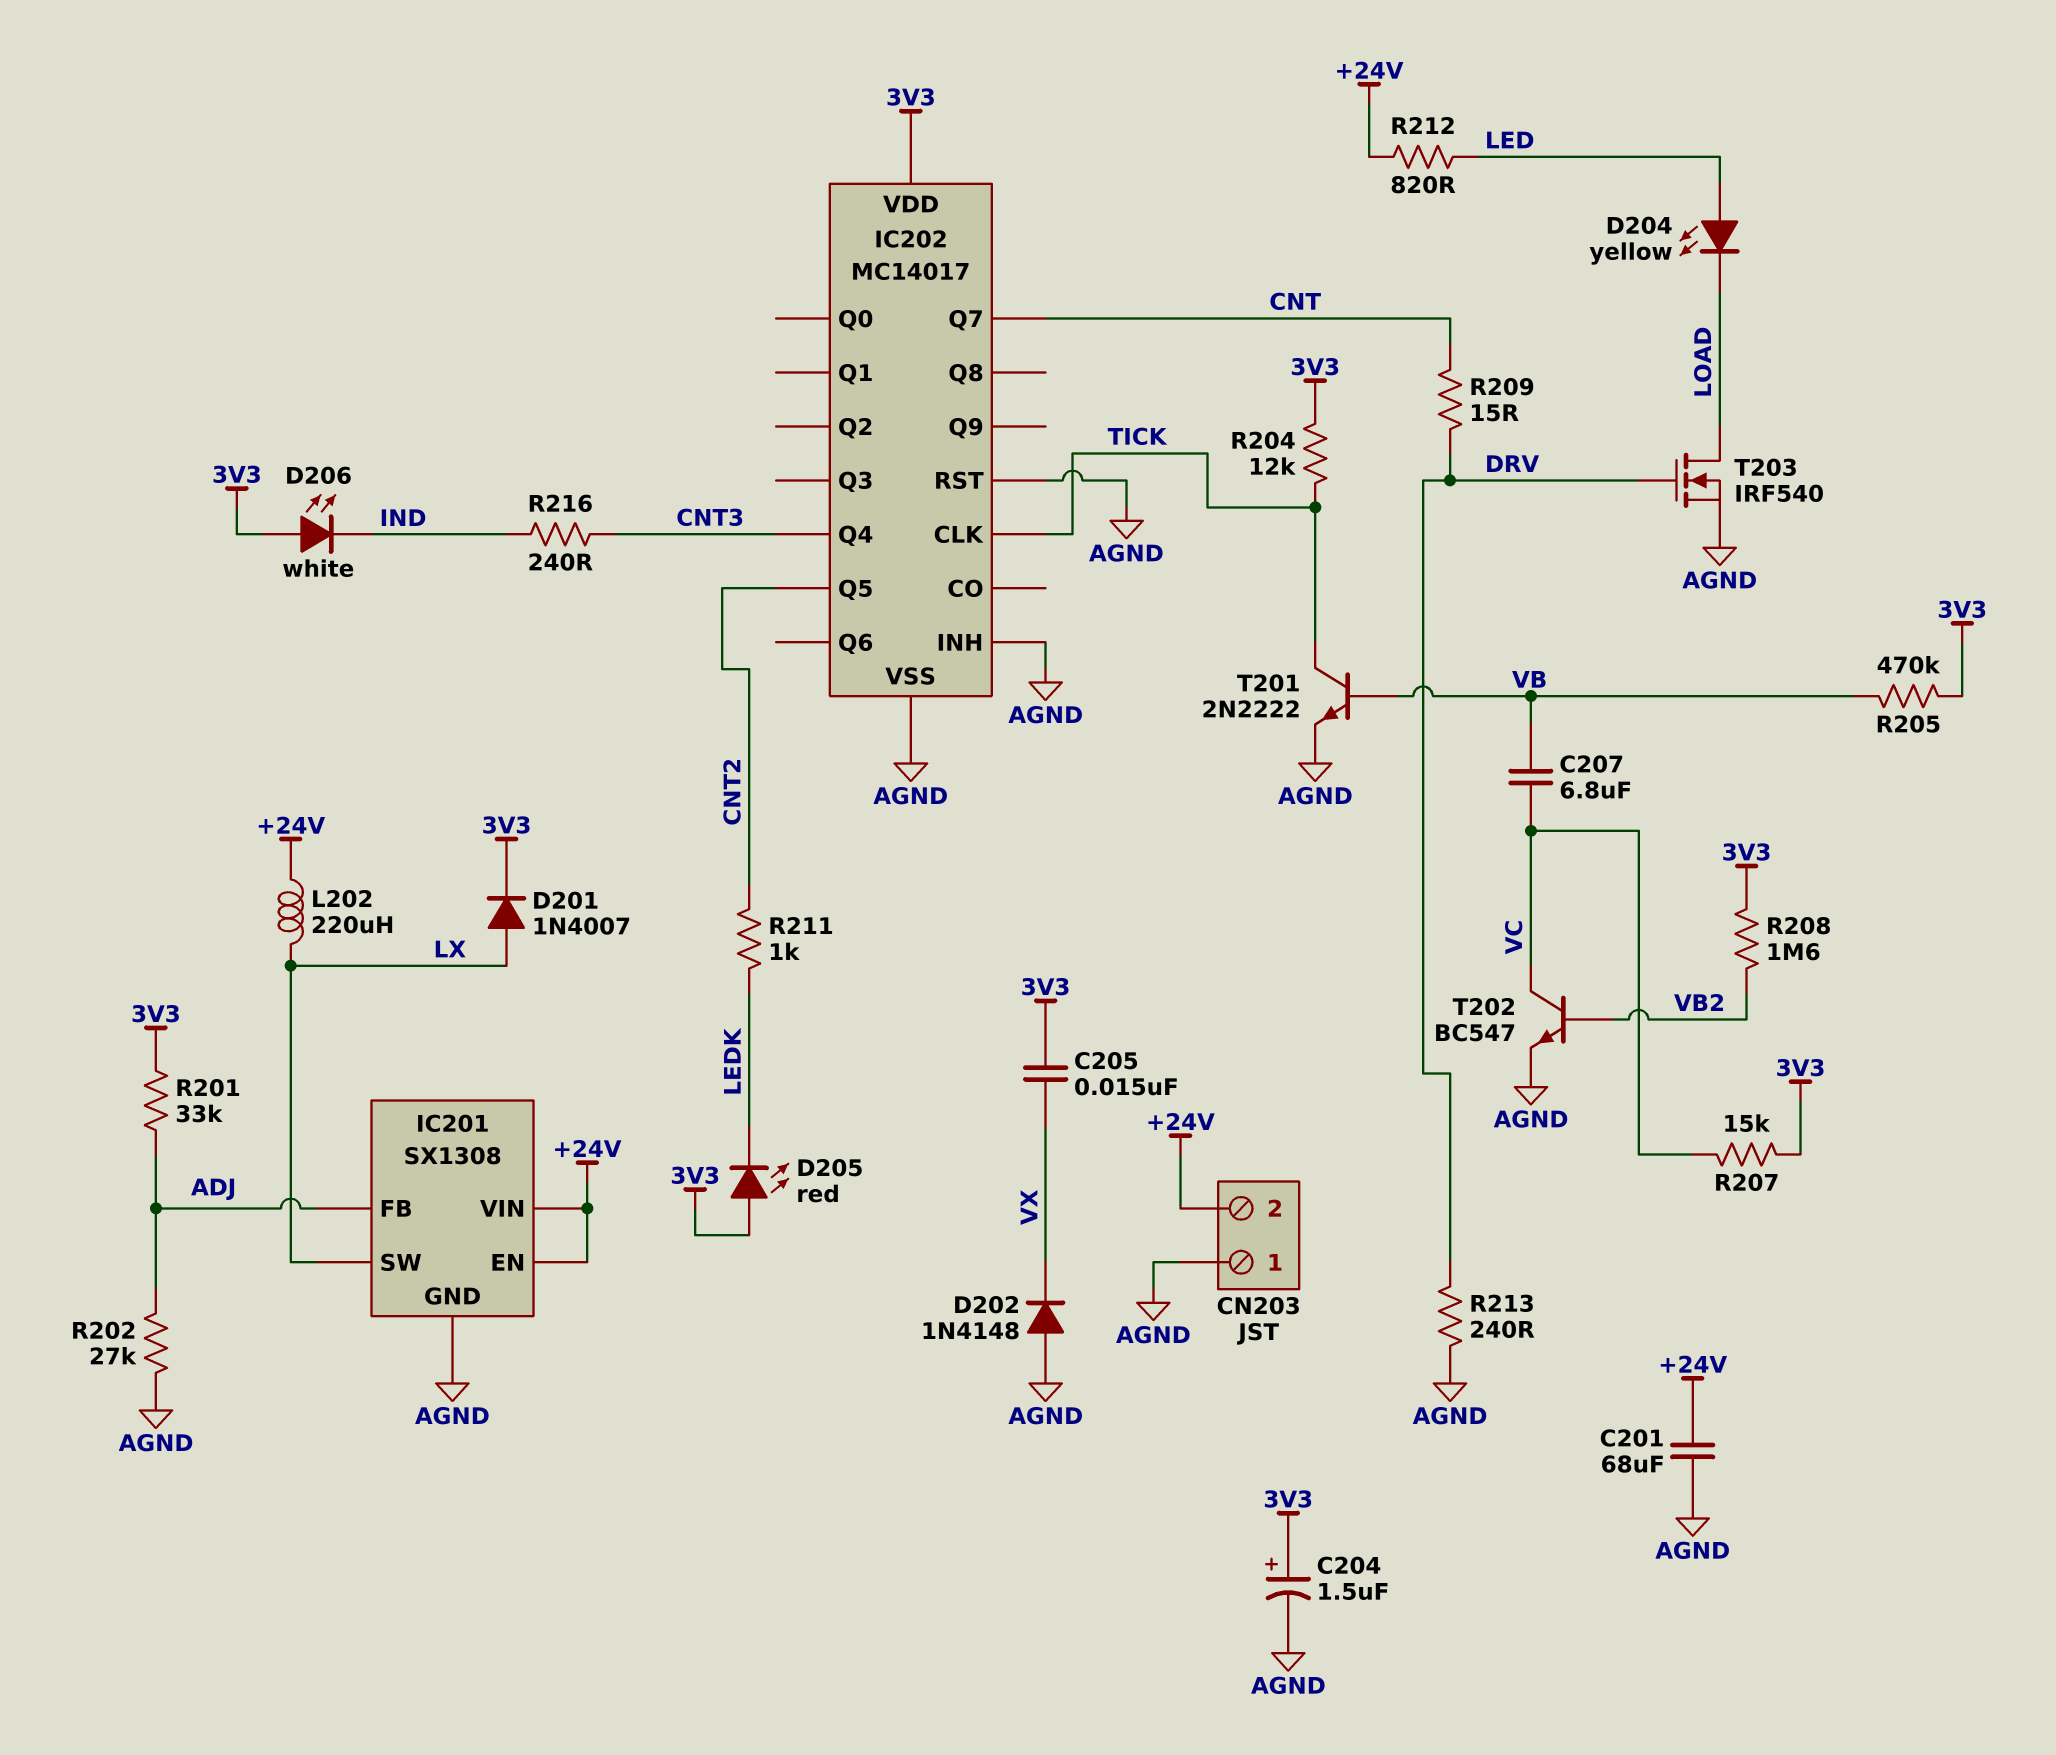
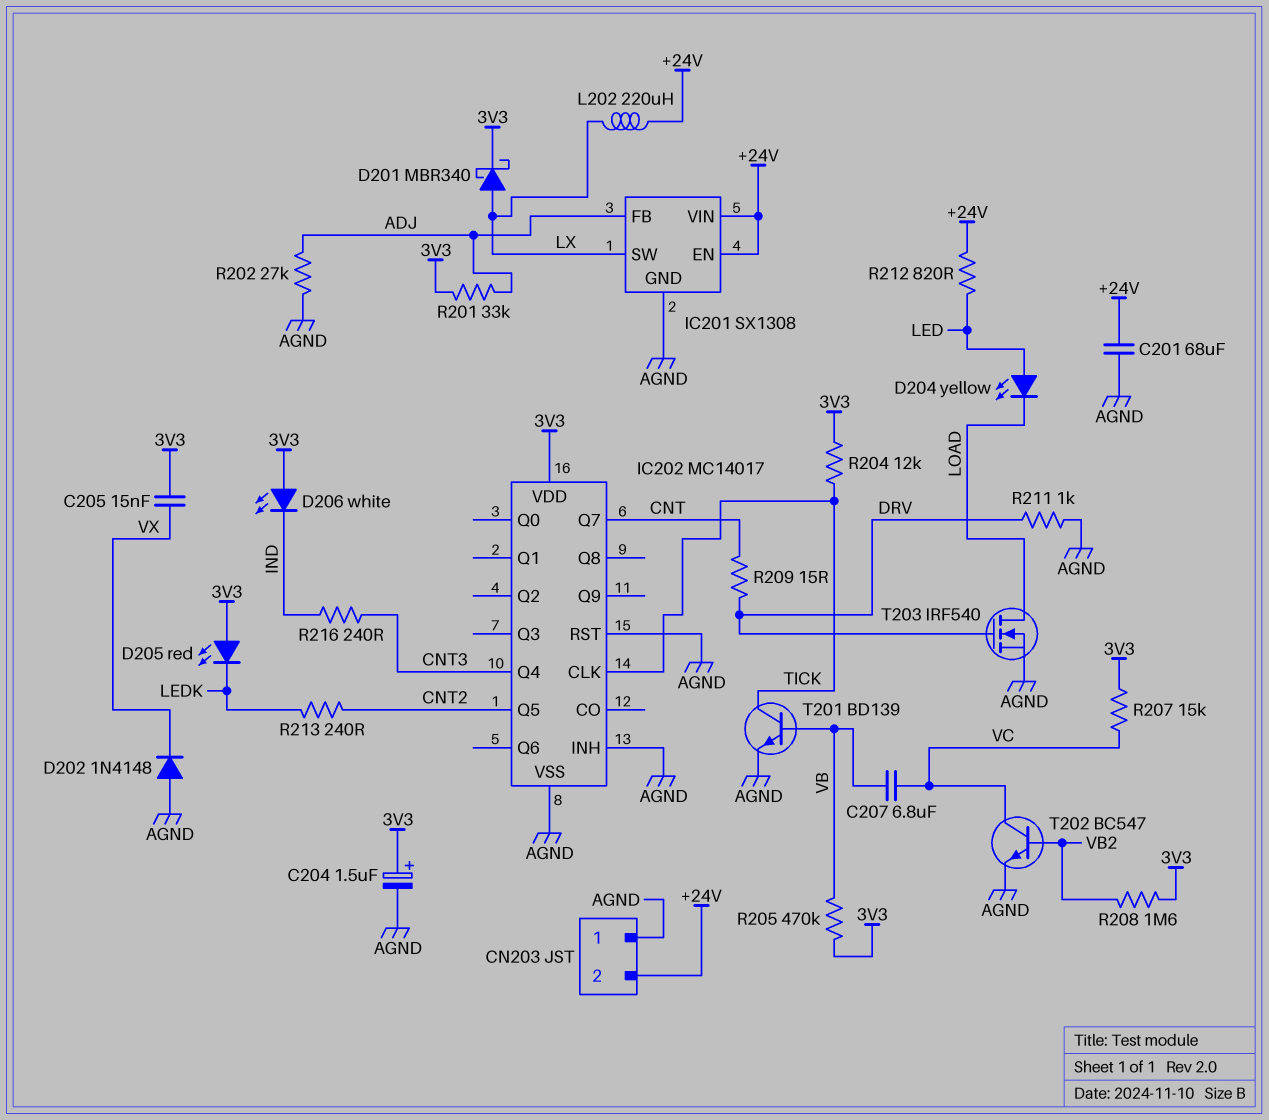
D201: diode 1N4007 (A LX, K 3V3) -> schottky MBR340 (A LX, K 3V3)
R211: 1k (CNT2, LEDK) -> 1k (AGND, DRV)
R213: 240 (AGND, DRV) -> 240 (CNT2, LEDK)
T201: NPN 2N2222 (B VB, C TICK, E AGND) -> NPN BD139 (B VB, C TICK, E AGND)

